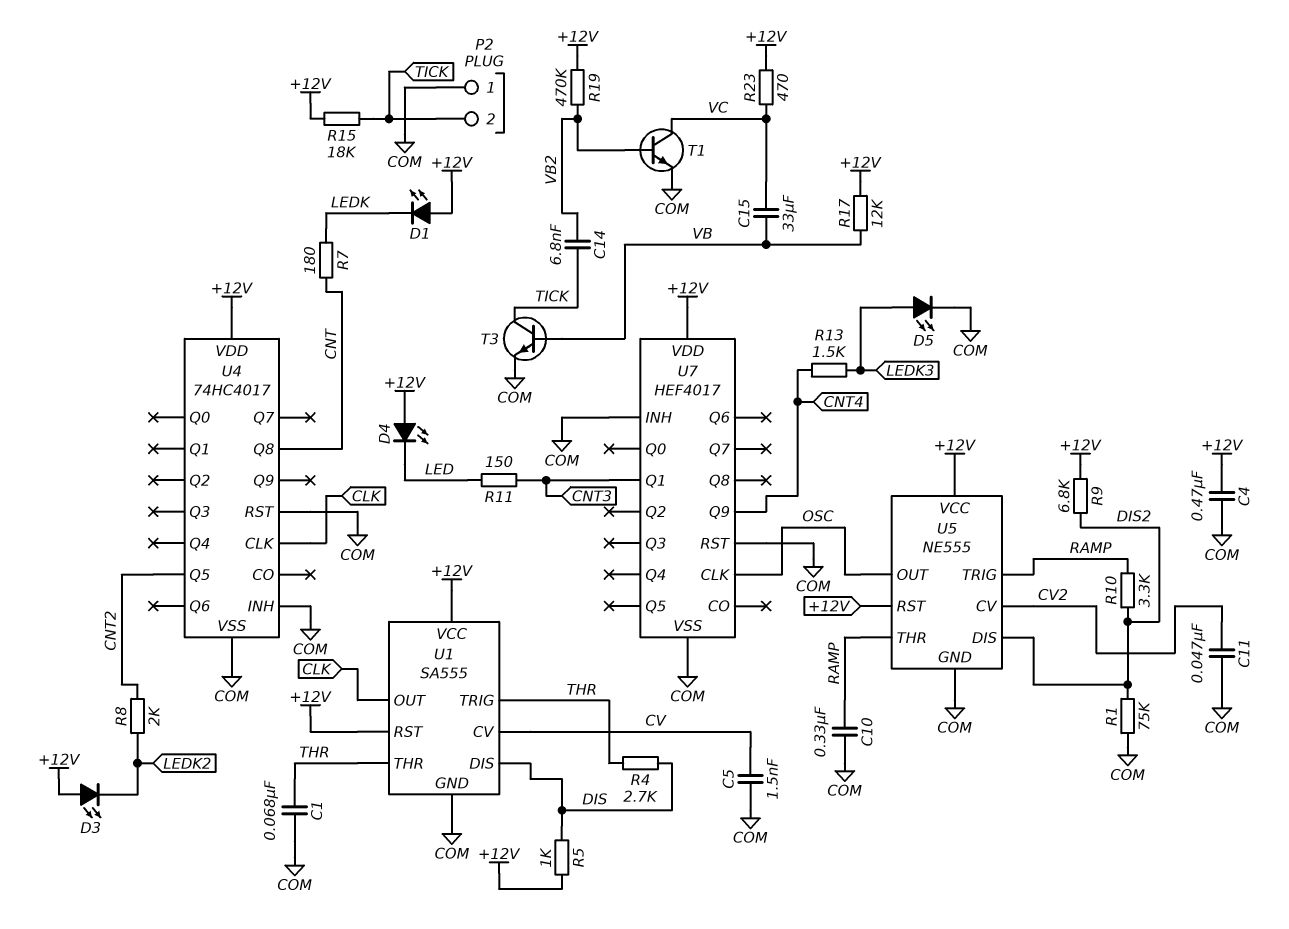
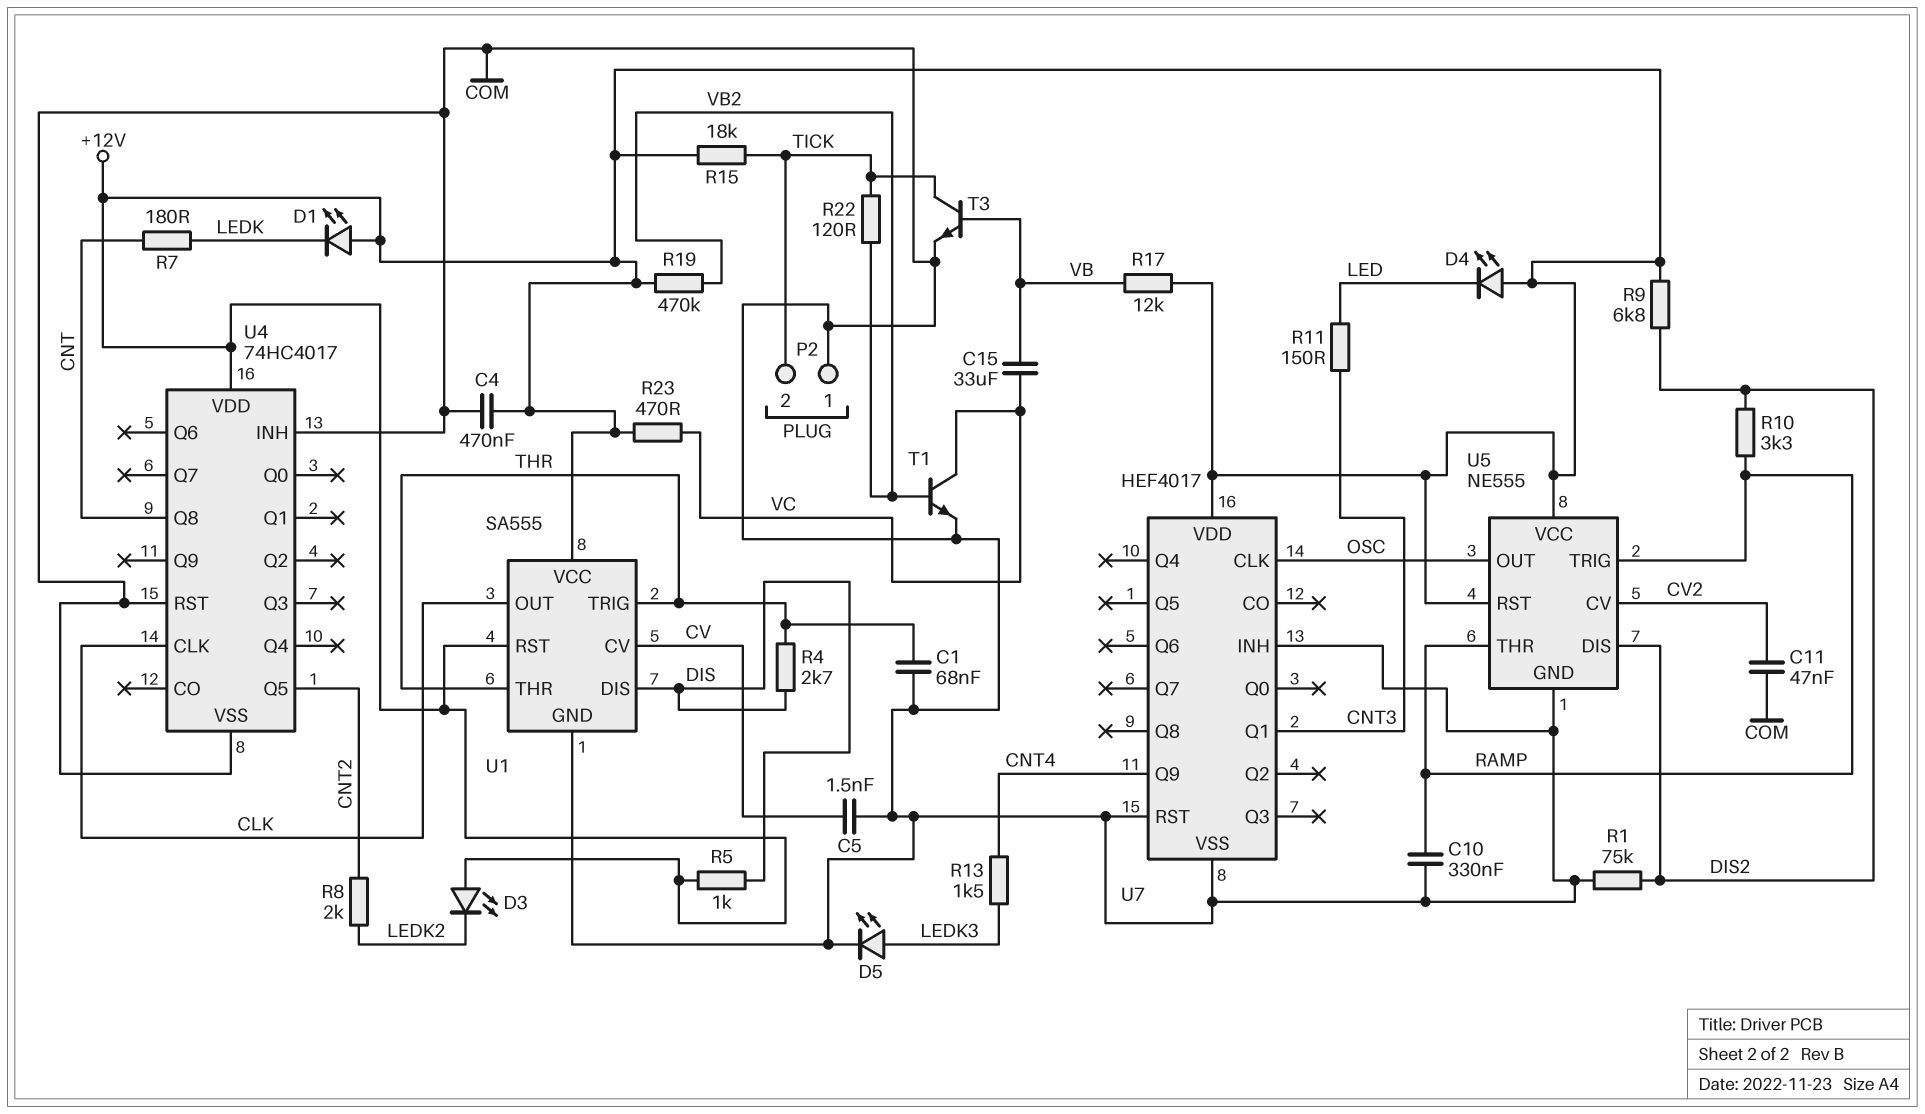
C14: 6.8nF (TICK, VB2) -> none
R22: none -> 120 (TICK, VB2)

